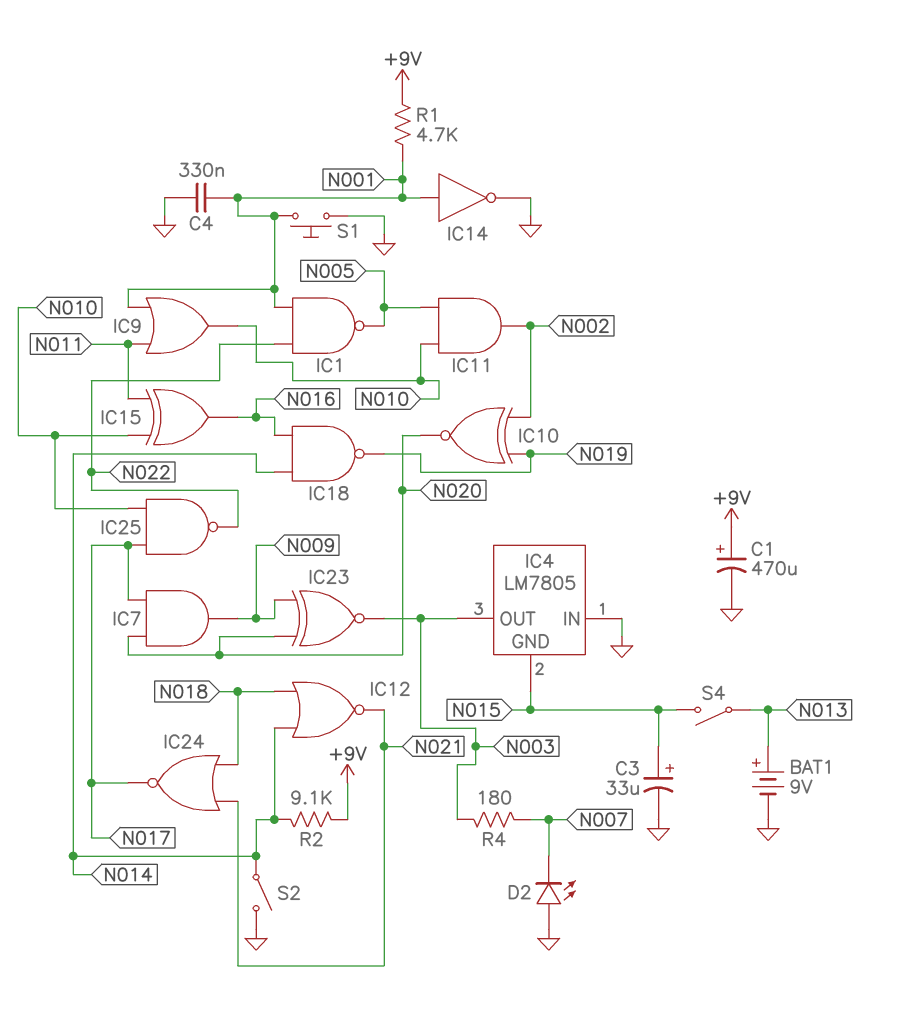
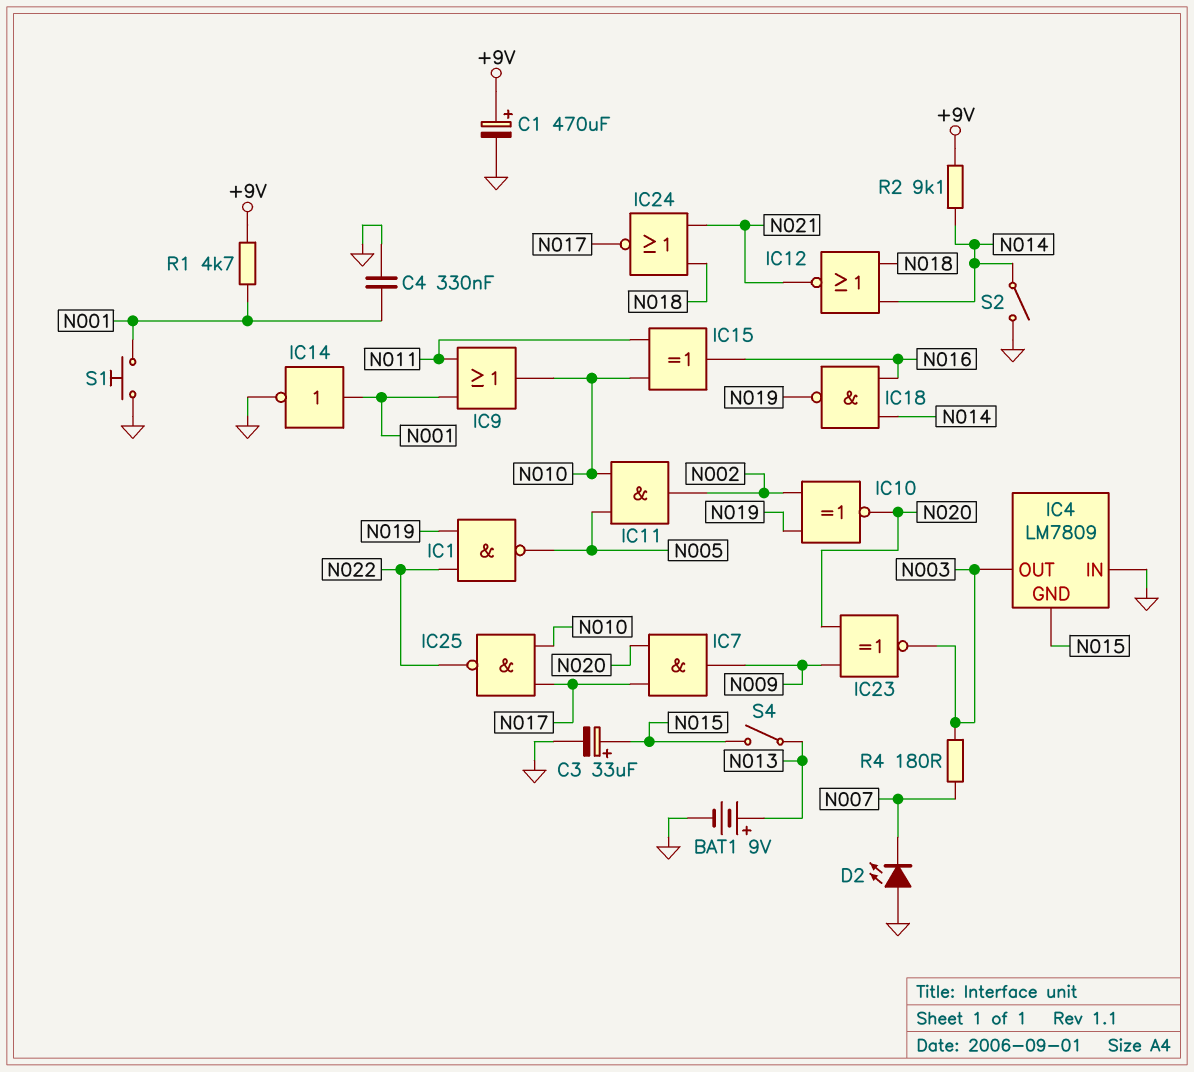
IC1: NAND (in N001, in N022, out N005) -> NAND (in N019, in N022, out N005)
IC4: LM7805 -> LM7809

